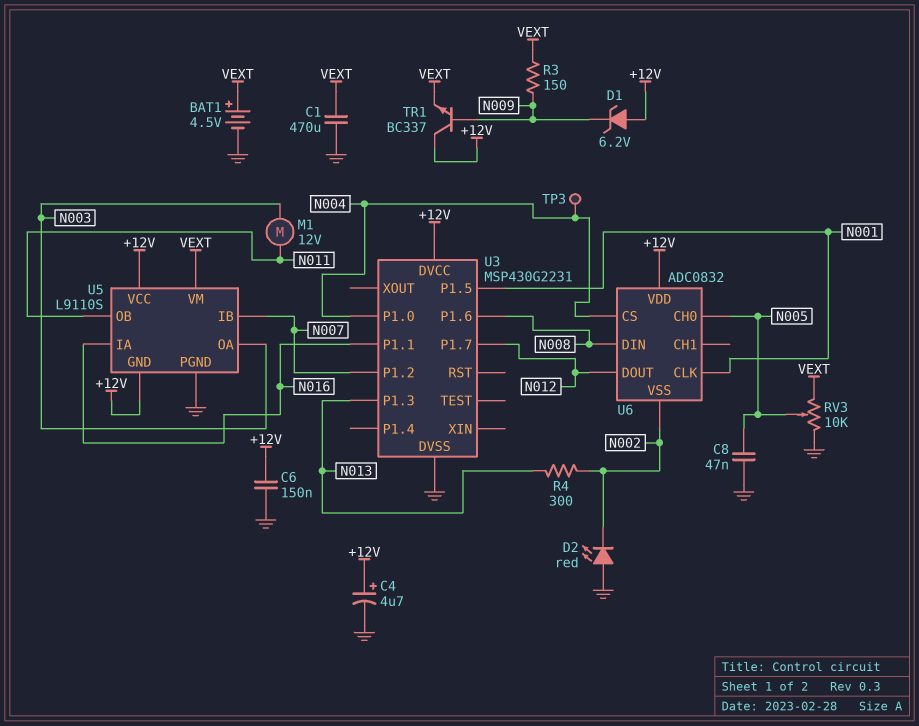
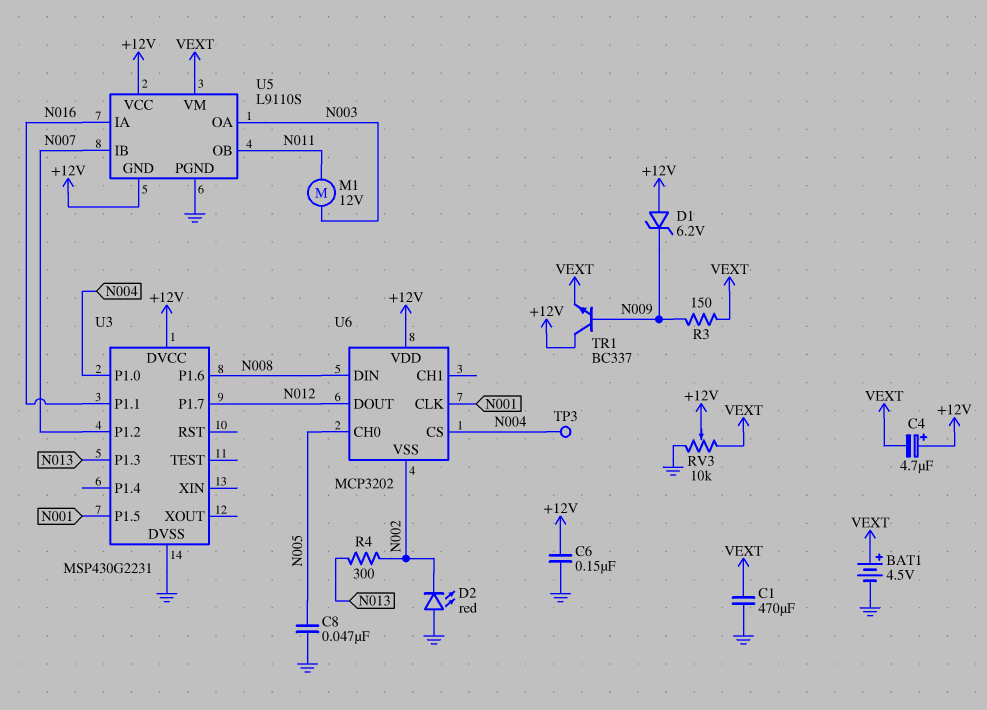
C4: 4.7uF (plus +12V, minus GND) -> 4.7uF (plus +12V, minus VEXT)
RV3: 10k (GND, VEXT, wiper N005) -> 10k (GND, VEXT, wiper +12V)
U6: ADC0832 -> MCP3202

